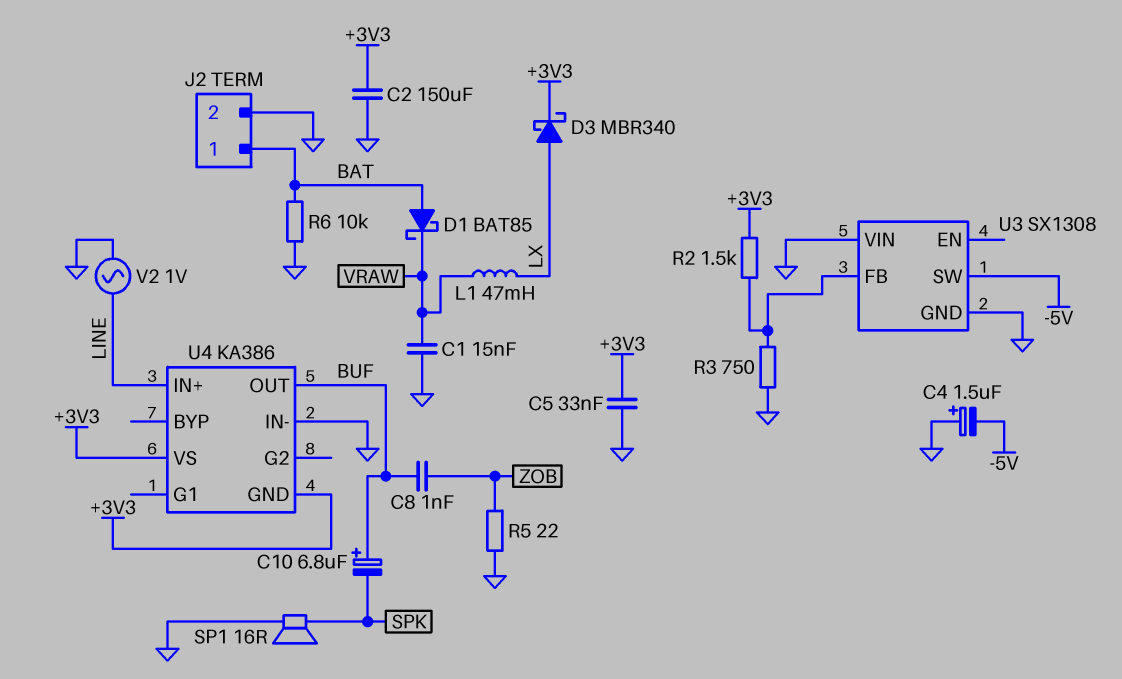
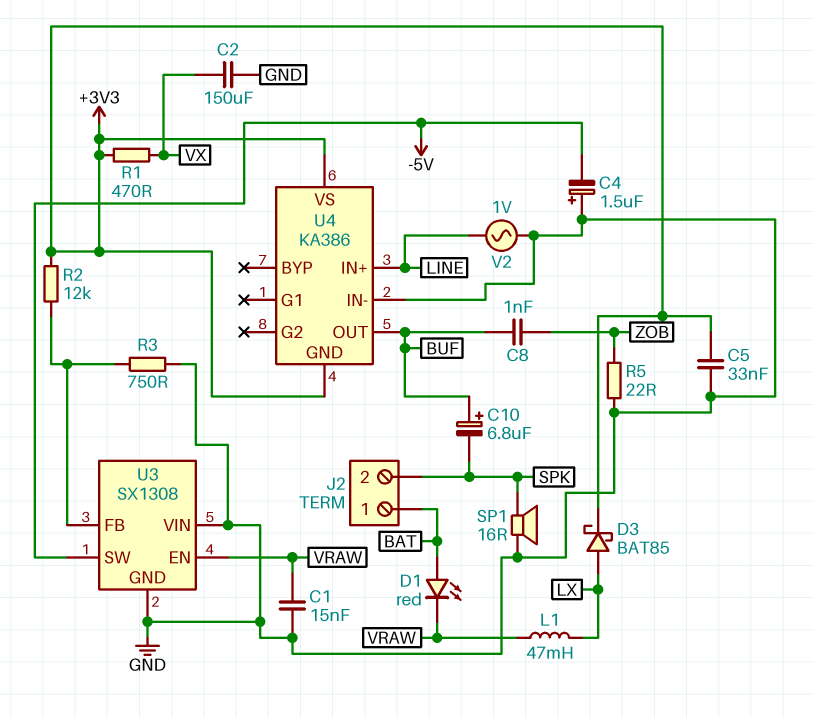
C2: 150uF (+3V3, GND) -> 150uF (GND, VX)
D1: schottky BAT85 (A BAT, K VRAW) -> LED red (A BAT, K VRAW)
D3: schottky MBR340 (A LX, K +3V3) -> schottky BAT85 (A LX, K +3V3)
J2 pin 2: GND -> SPK
R1: none -> 470 (+3V3, VX)
R2: 1.5k (+3V3, U3/FB) -> 12k (+3V3, U3/FB)
R6: 10k (BAT, GND) -> none
U3 pin EN: none -> VRAW

